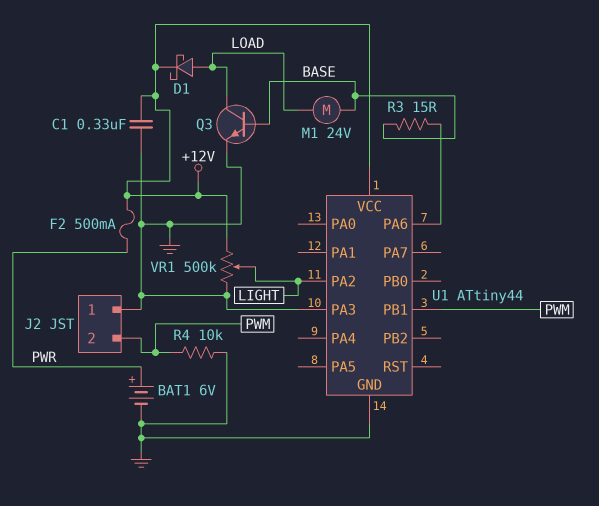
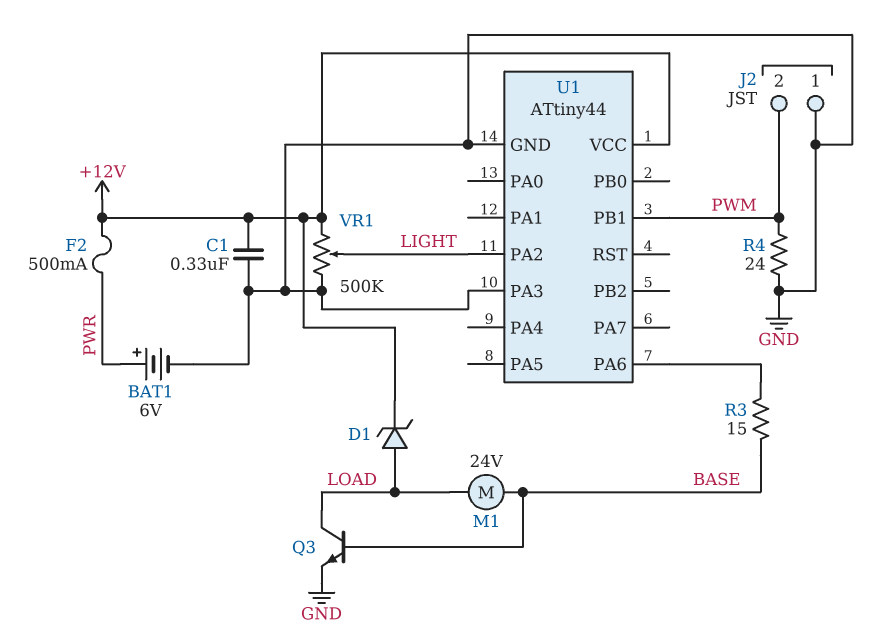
D1: schottky (A LOAD, K +12V) -> zener (A LOAD, K +12V)
R4: 10k (GND, PWM) -> 24 (GND, PWM)

